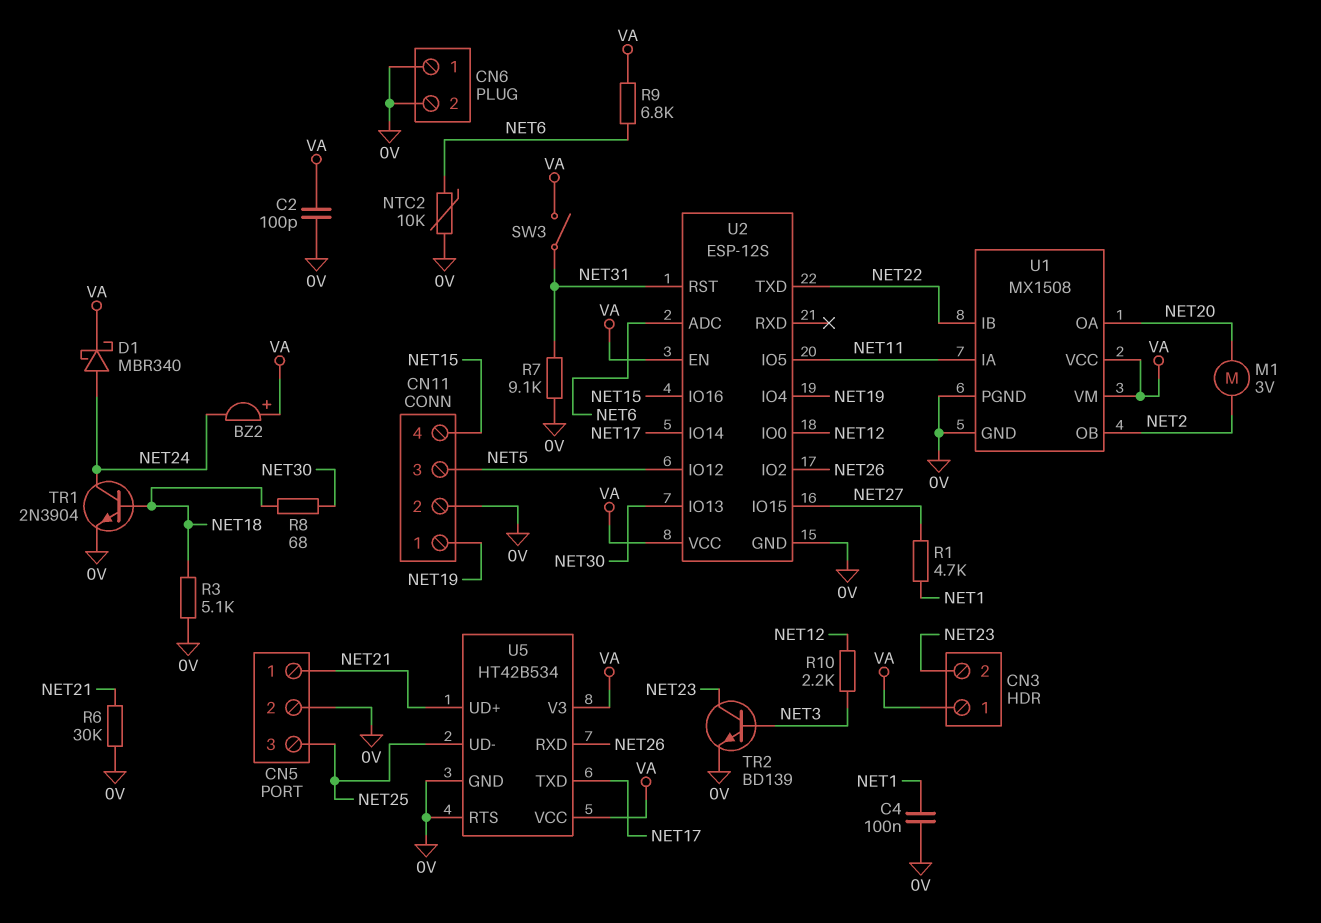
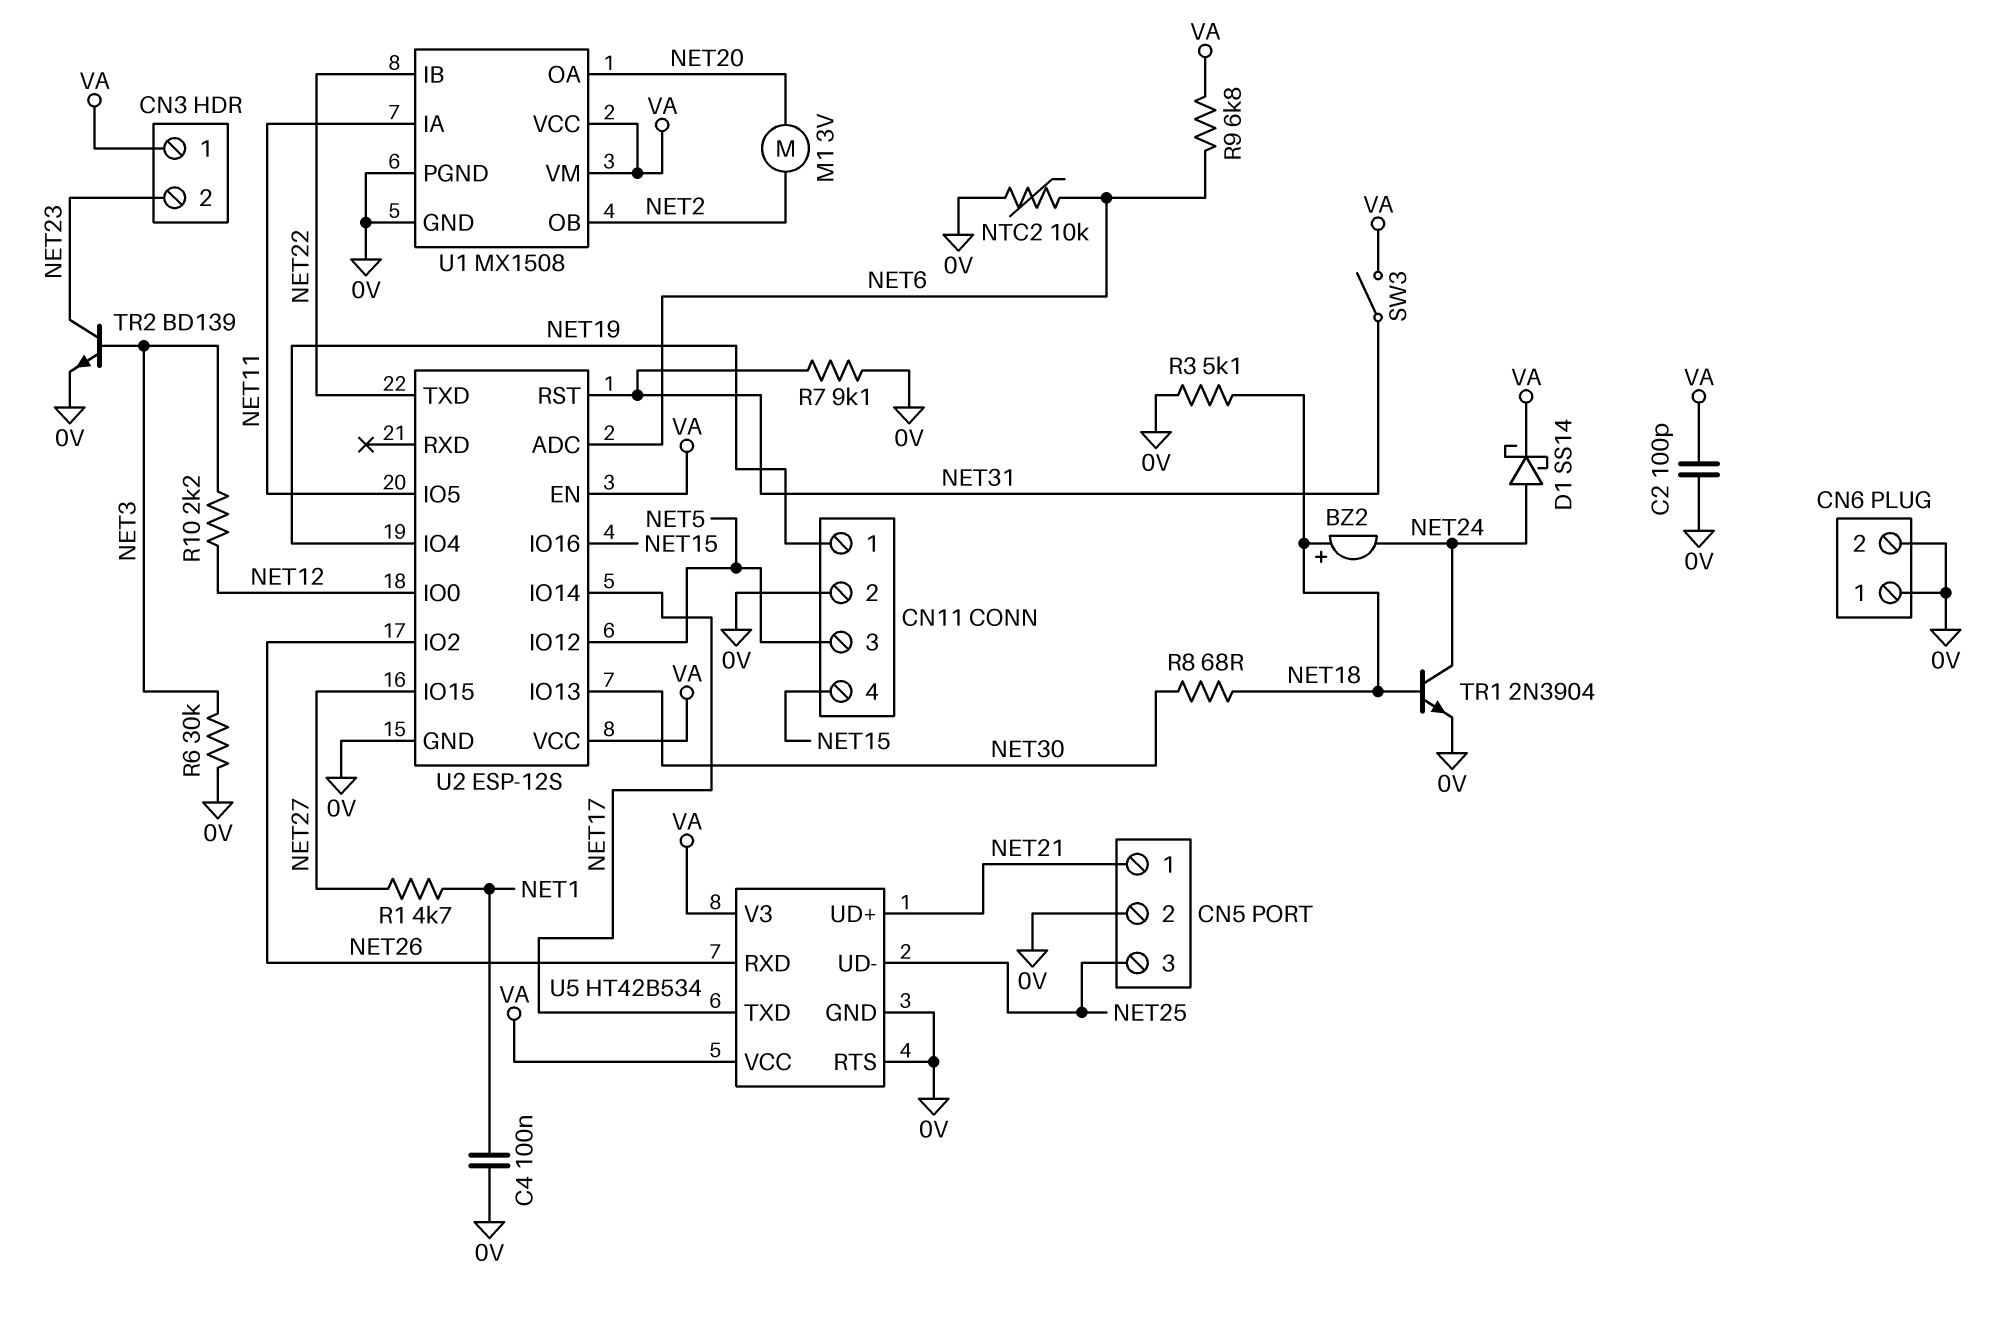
BZ2: buzzer (plus VA, minus NET24) -> buzzer (plus NET18, minus NET24)
D1: schottky MBR340 (A NET24, K VA) -> schottky SS14 (A NET24, K VA)
R6: 30k (0V, NET21) -> 30k (0V, NET3)

